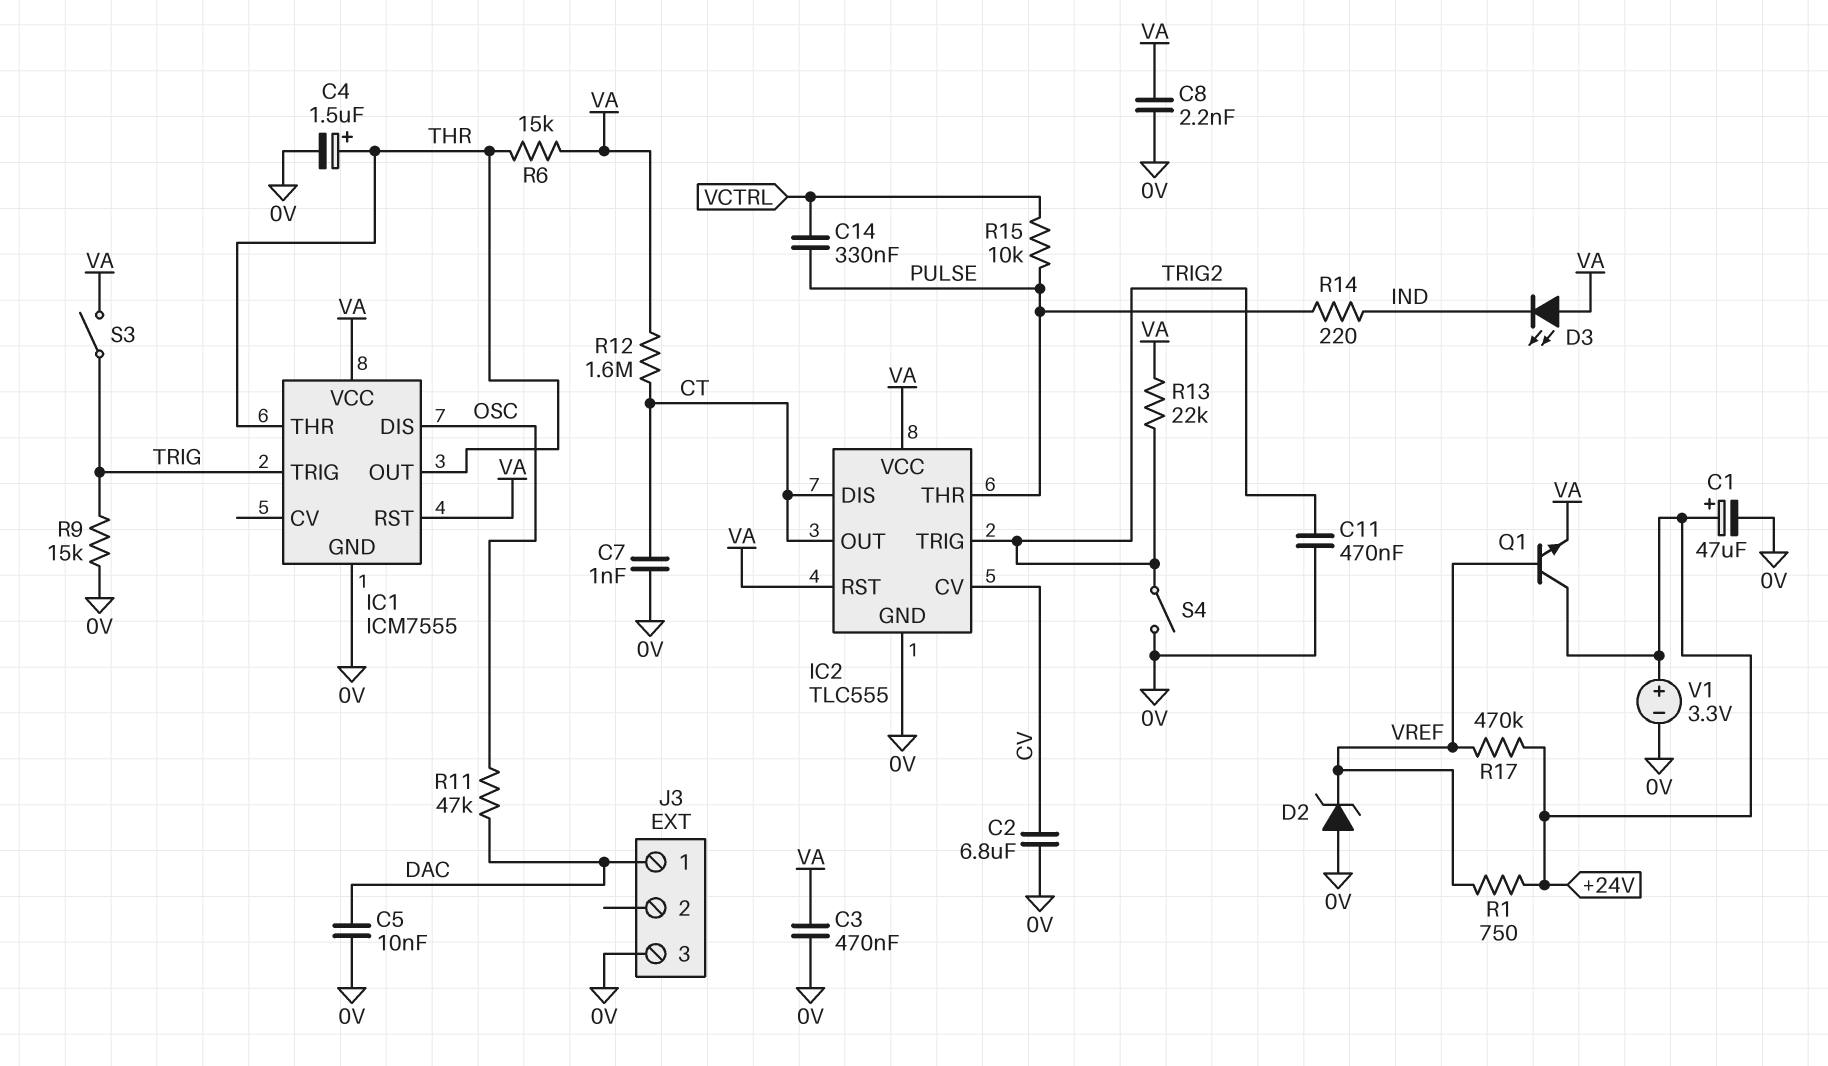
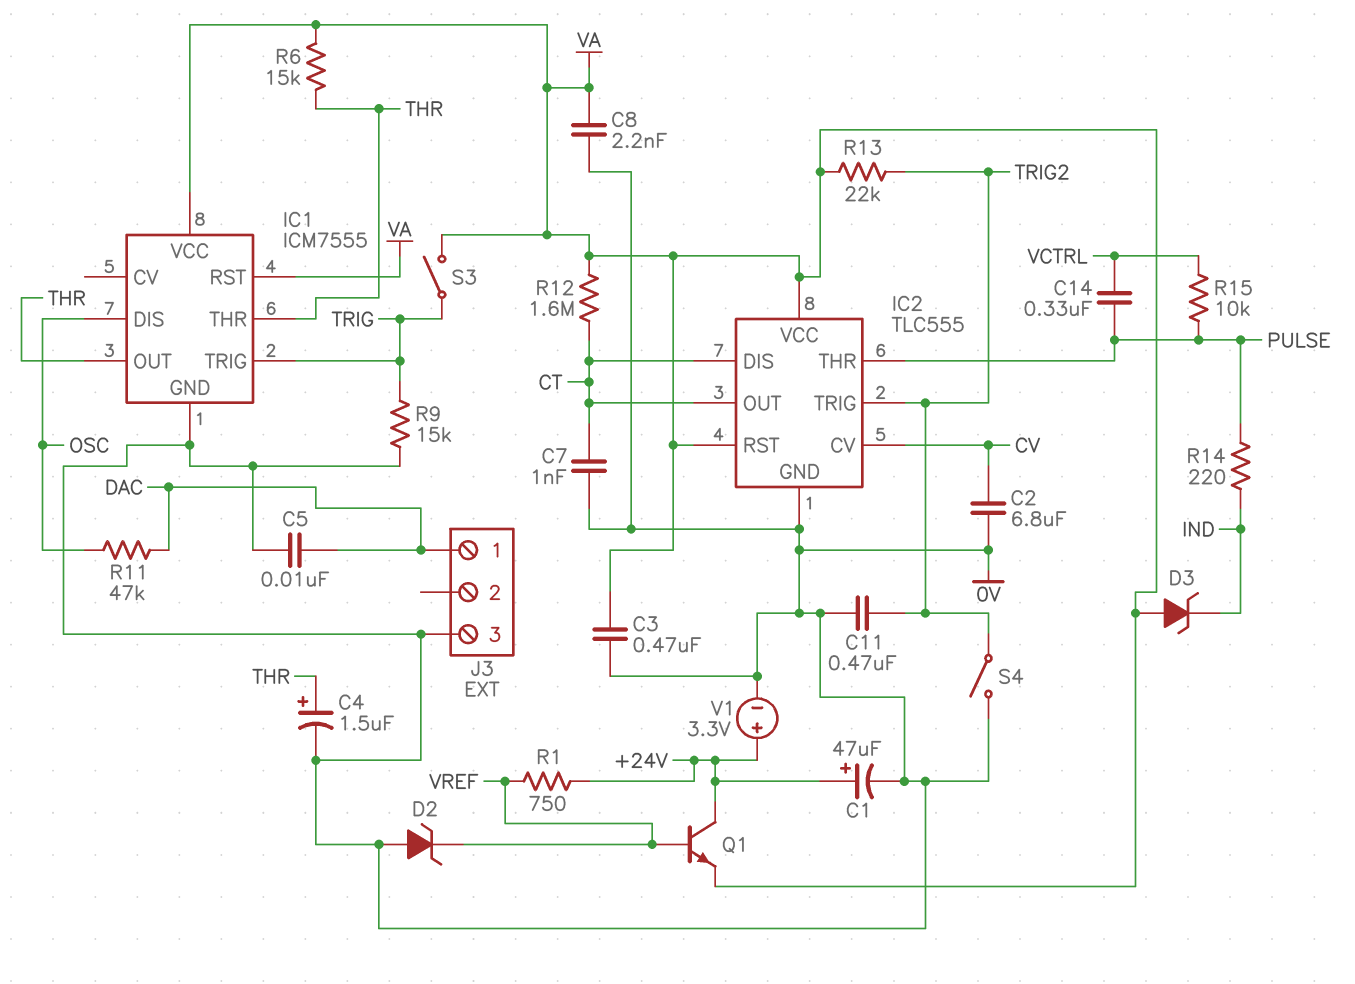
D3: LED (A VA, K IND) -> zener (A VA, K IND)
R17: 470k (+24V, VREF) -> none

